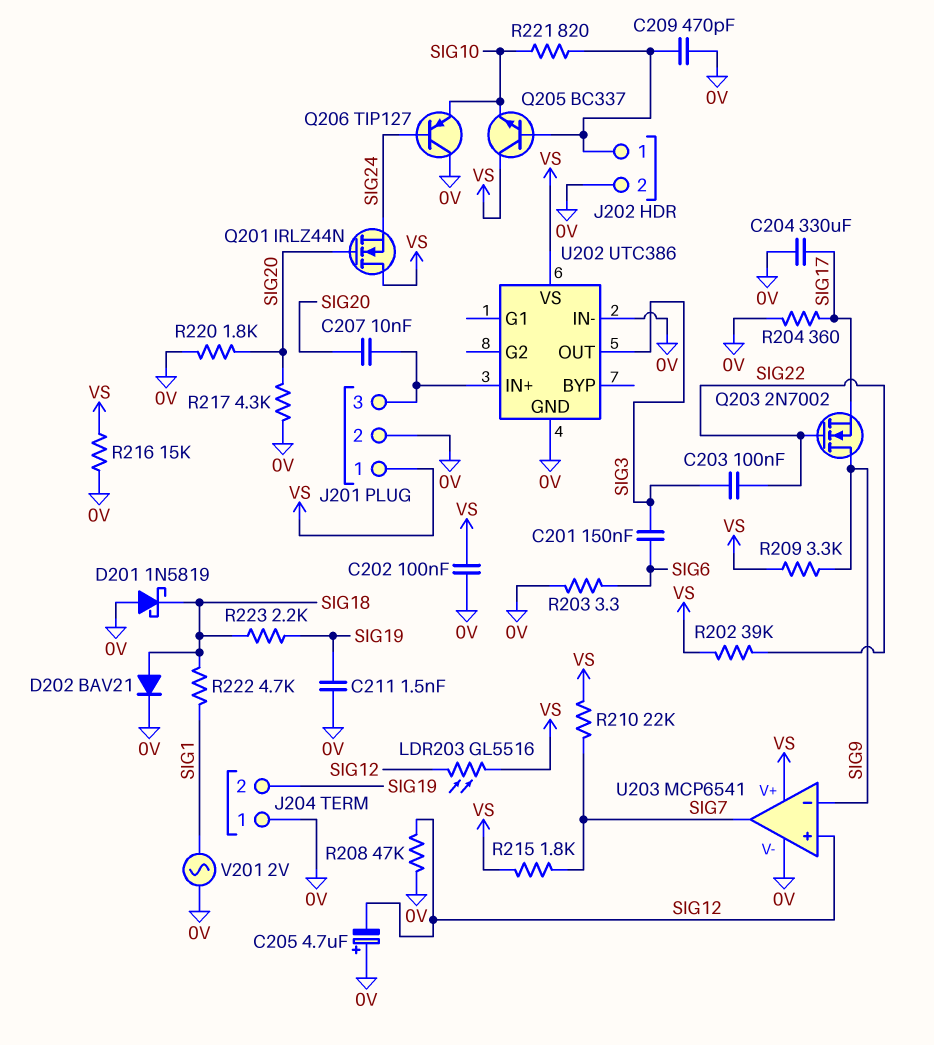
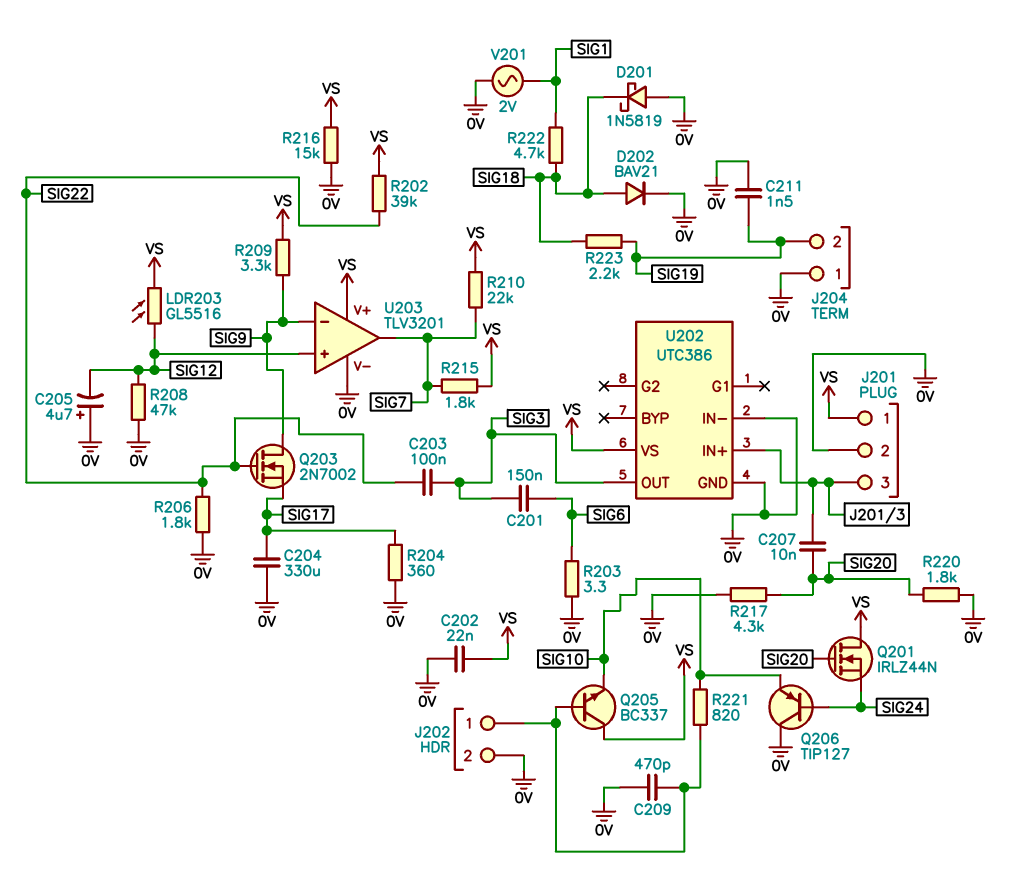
C202: 100nF (0V, VS) -> 22nF (0V, VS)
R206: none -> 1.8k (0V, SIG22)
U203: MCP6541 -> TLV3201

